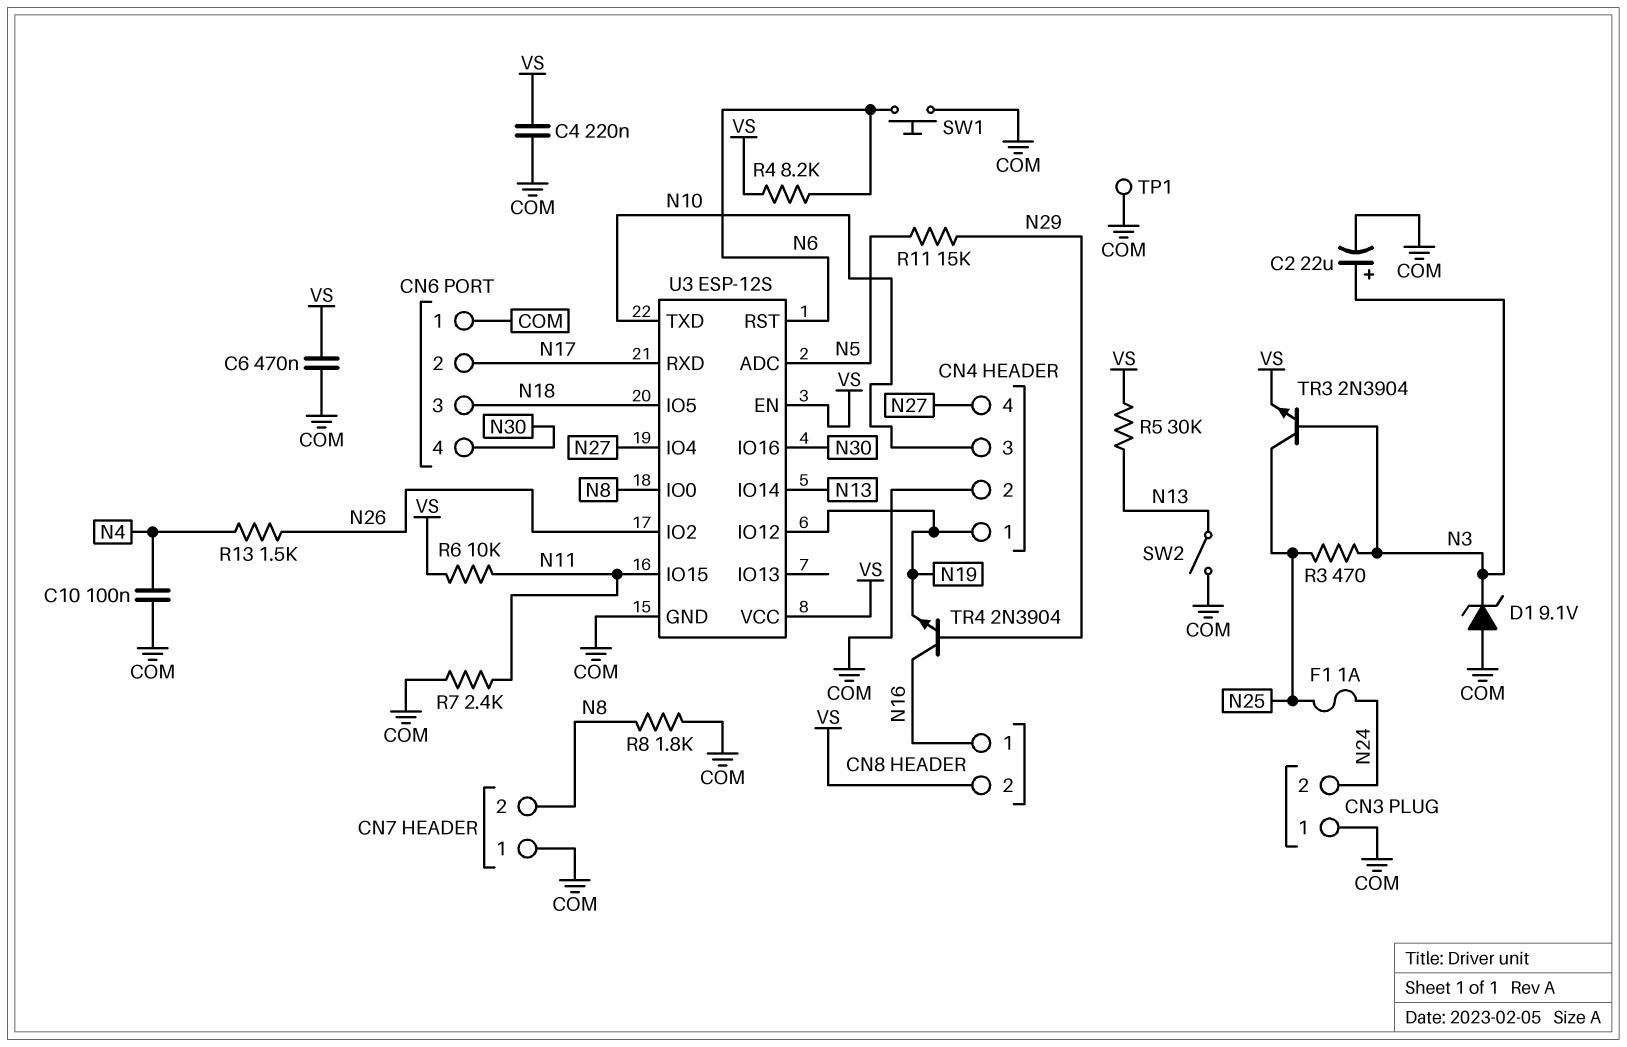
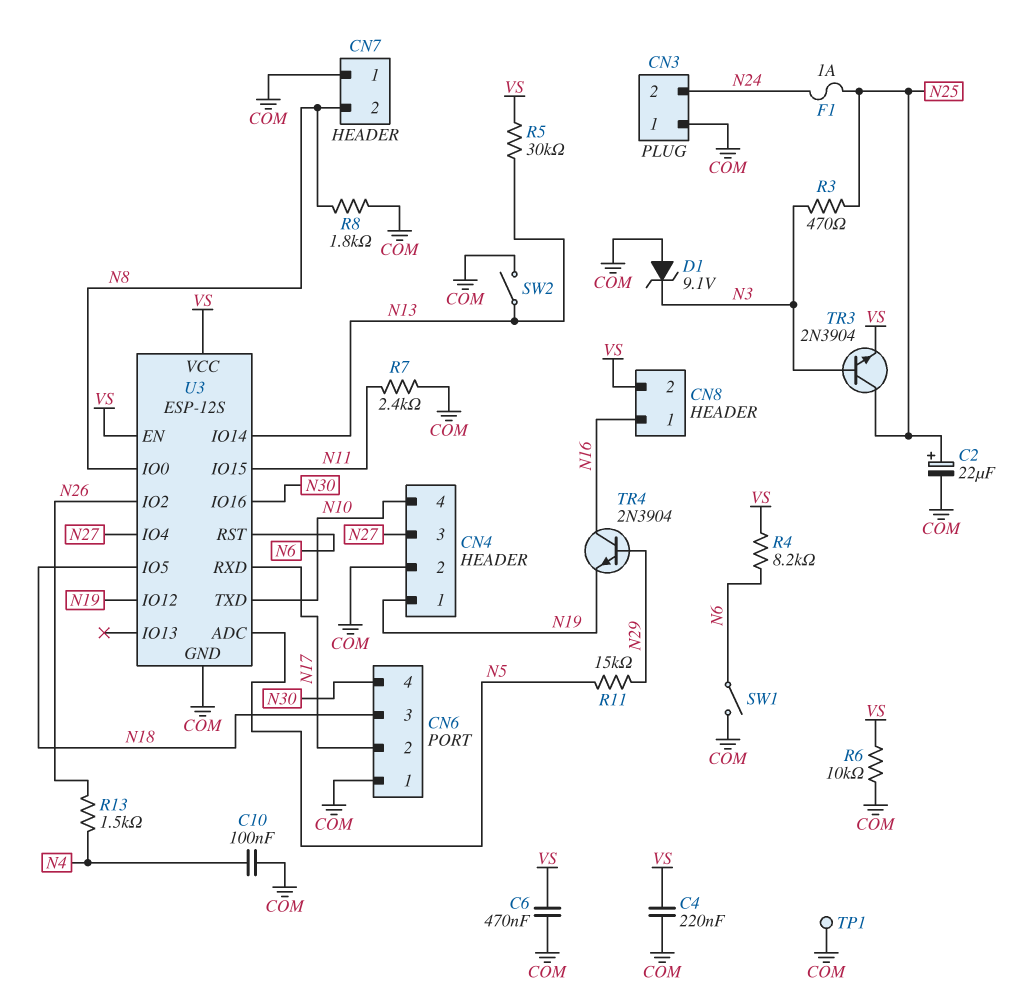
C2: 22uF (plus N3, minus COM) -> 22uF (plus N25, minus COM)
CN4 pin 3: N10 -> N27
CN4 pin 4: N27 -> N10
R6: 10k (N11, VS) -> 10k (COM, VS)
SW1: button (COM, N6) -> switch (COM, N6)

